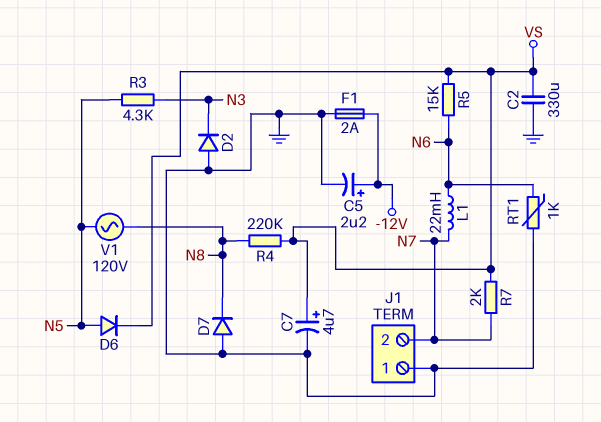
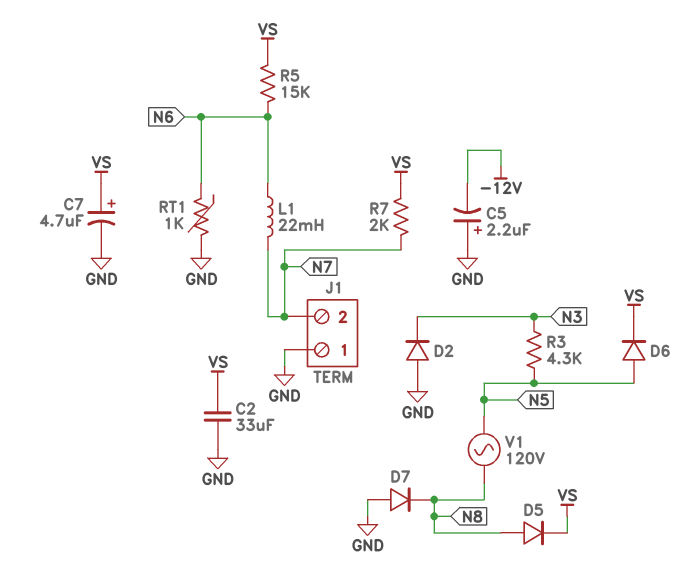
C2: 330uF (GND, VS) -> 33uF (GND, VS)
C5: 2.2uF (plus -12V, minus GND) -> 2.2uF (plus GND, minus -12V)
D5: none -> diode (A N8, K VS)
F1: 2A (-12V, GND) -> none
R4: 220k (N8, VS) -> none

